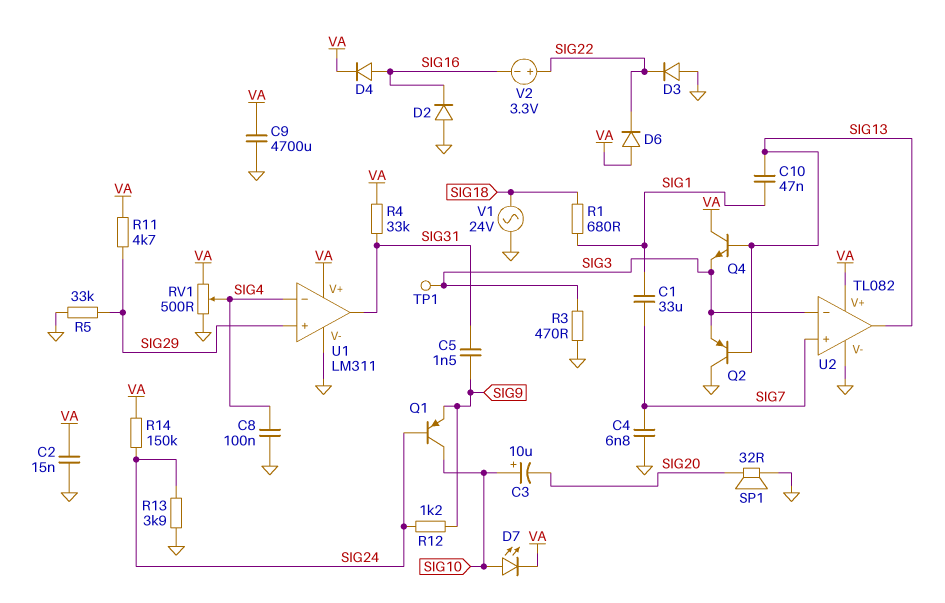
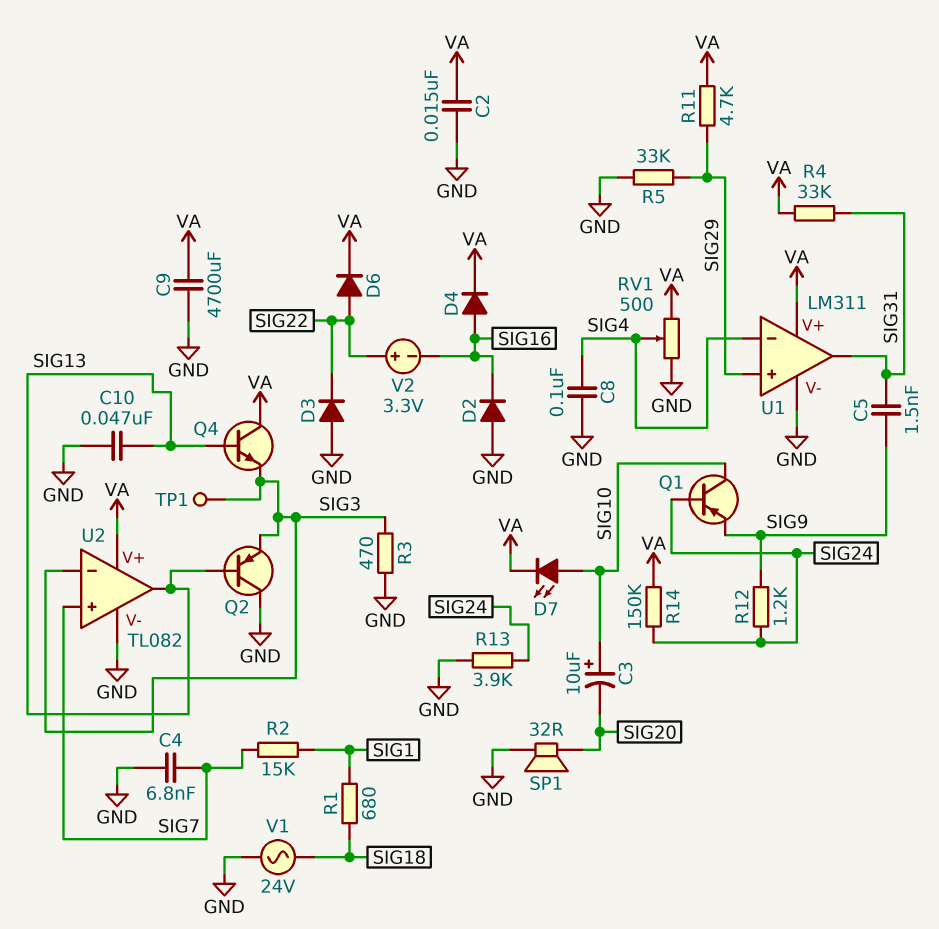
C1: 33uF (SIG1, SIG7) -> none
C10: 47nF (SIG1, SIG13) -> 47nF (GND, SIG13)
D6: diode (A VA, K SIG22) -> diode (A SIG22, K VA)
R2: none -> 15k (SIG1, SIG7)

